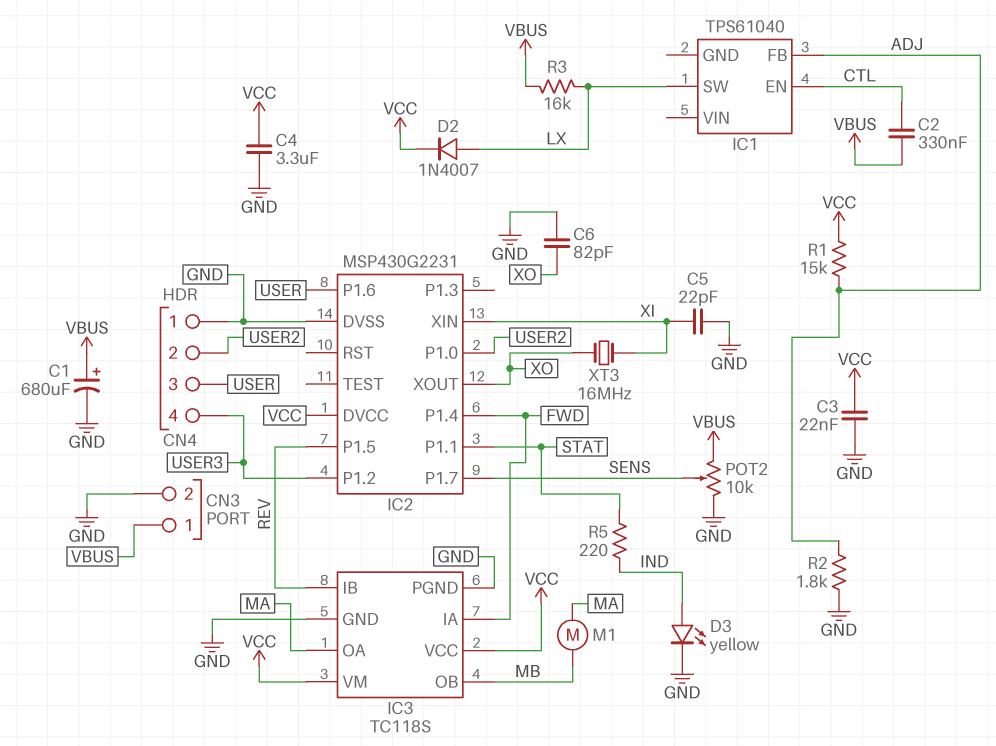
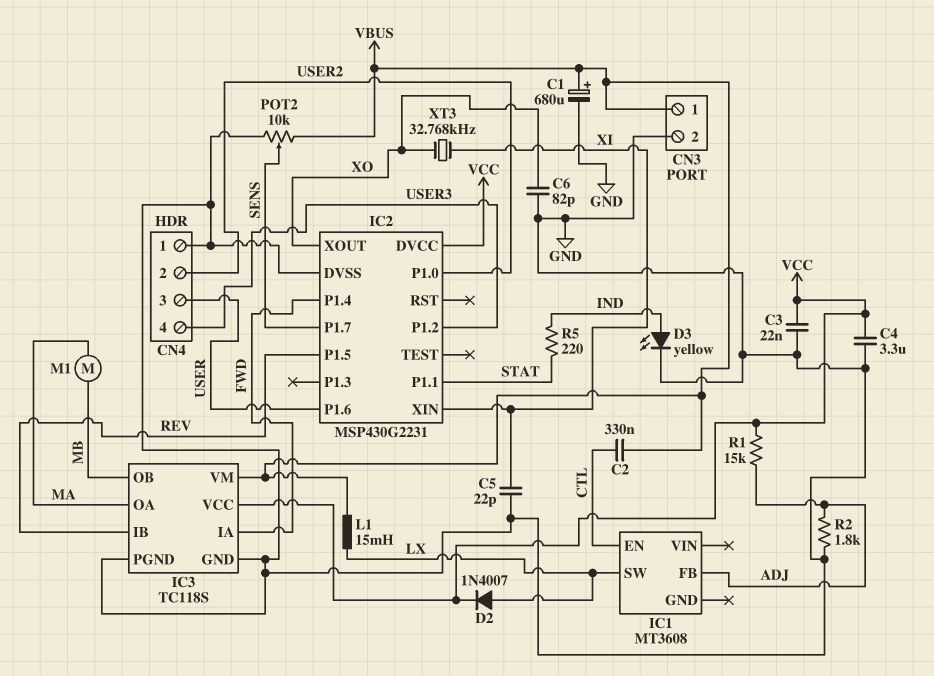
IC1: TPS61040 -> MT3608
IC3 pin VM: VCC -> VBUS
L1: none -> 15mH (LX, VBUS)
R3: 16k (LX, VBUS) -> none
XT3: 16MHz (XI, XO) -> 32.768kHz (XI, XO)

